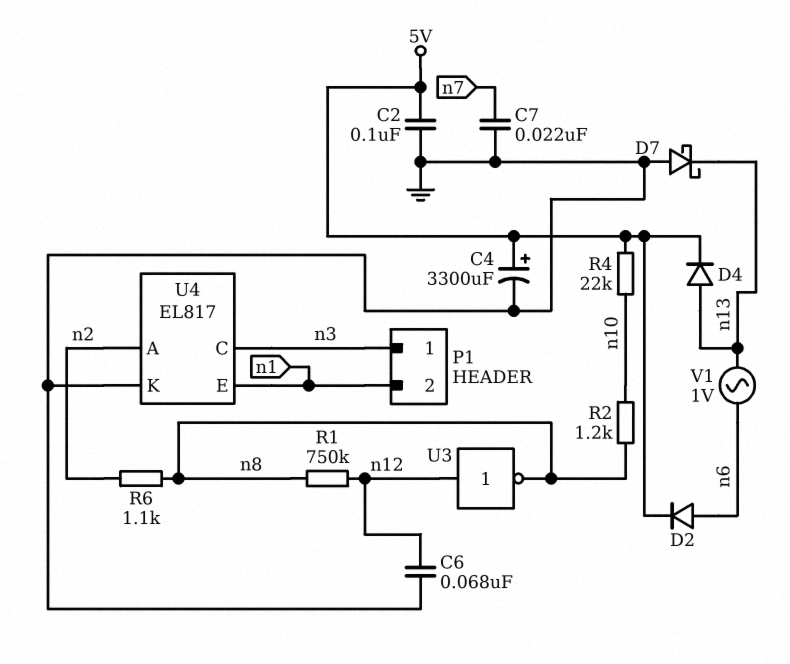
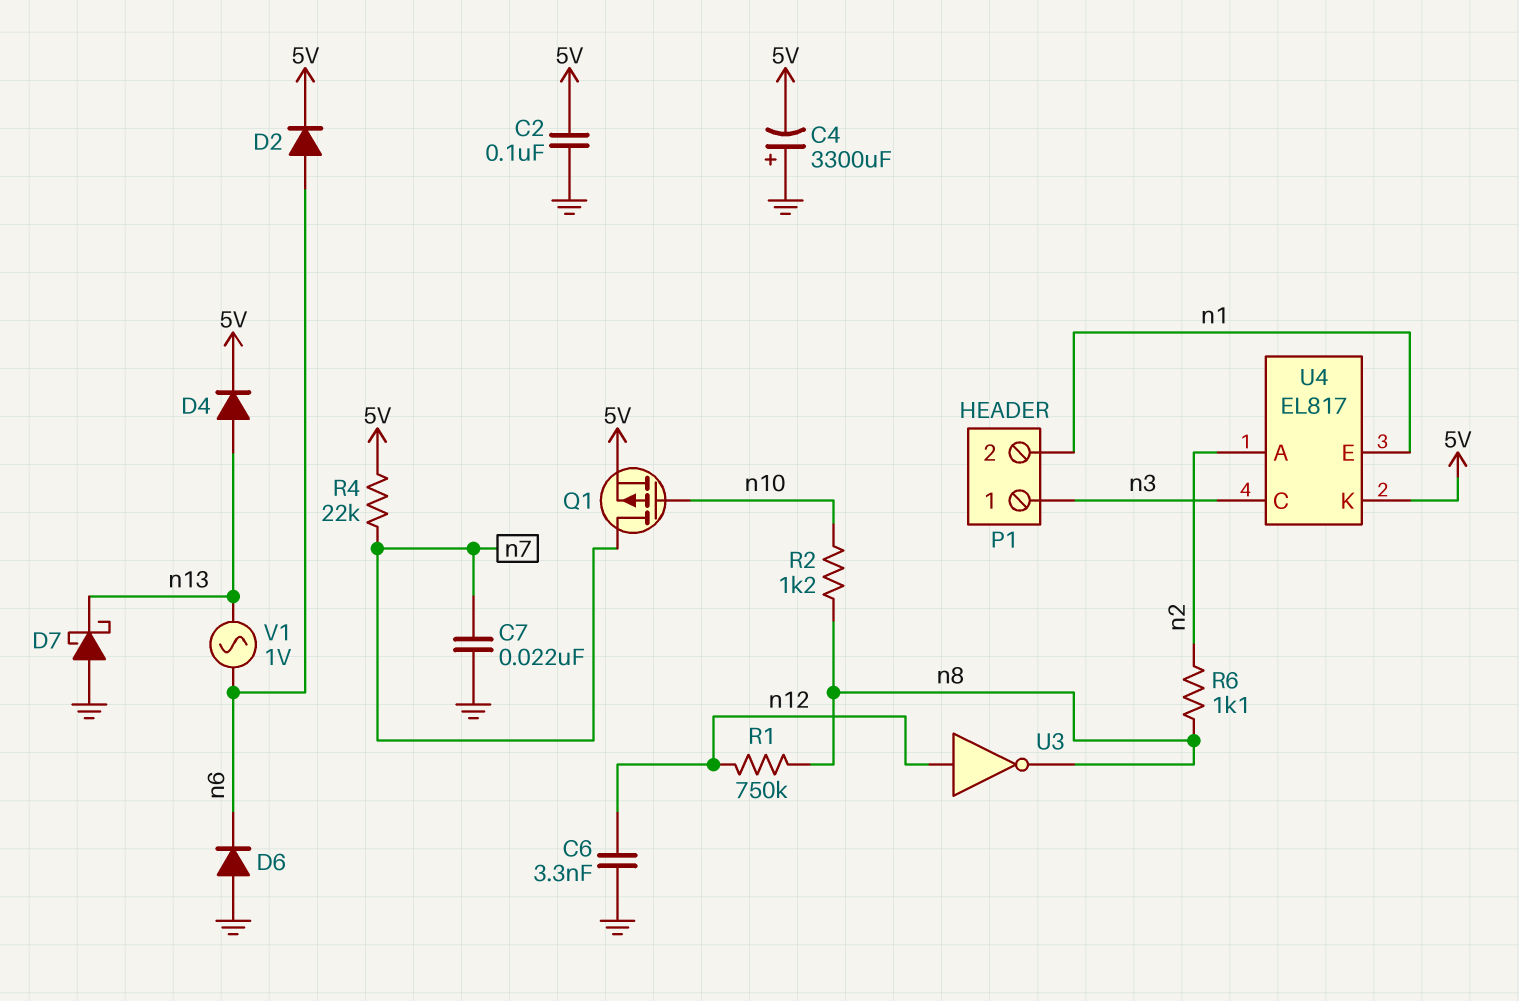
C4: 3300uF (plus 5V, minus GND) -> 3300uF (plus GND, minus 5V)
C6: 68nF (GND, n12) -> 3.3nF (GND, n12)
D6: none -> diode (A GND, K n6)
Q1: none -> PMOS (G n10, D n7, S 5V)
R4: 22k (5V, n10) -> 22k (5V, n7)
U4 pin K: GND -> 5V

